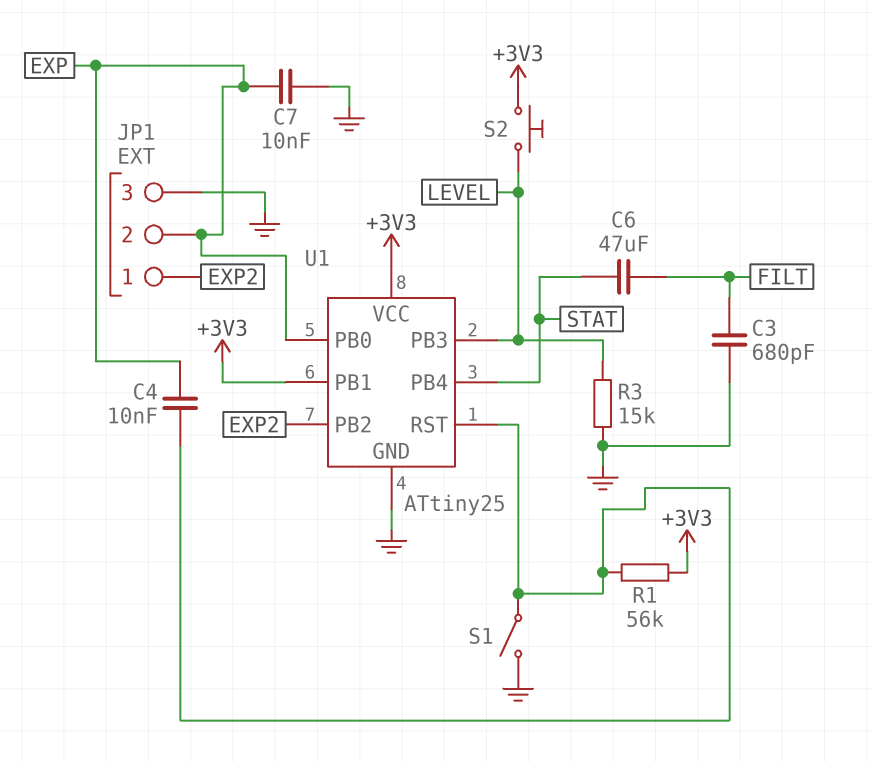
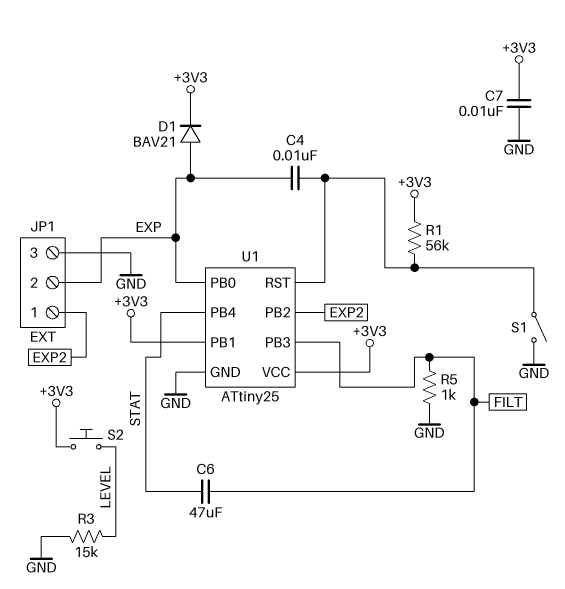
C3: 680pF (FILT, GND) -> none
C7: 10nF (EXP, GND) -> 10nF (+3V3, GND)
D1: none -> diode BAV21 (A EXP, K +3V3)
R5: none -> 1k (FILT, GND)
U1 pin PB3: LEVEL -> FILT

